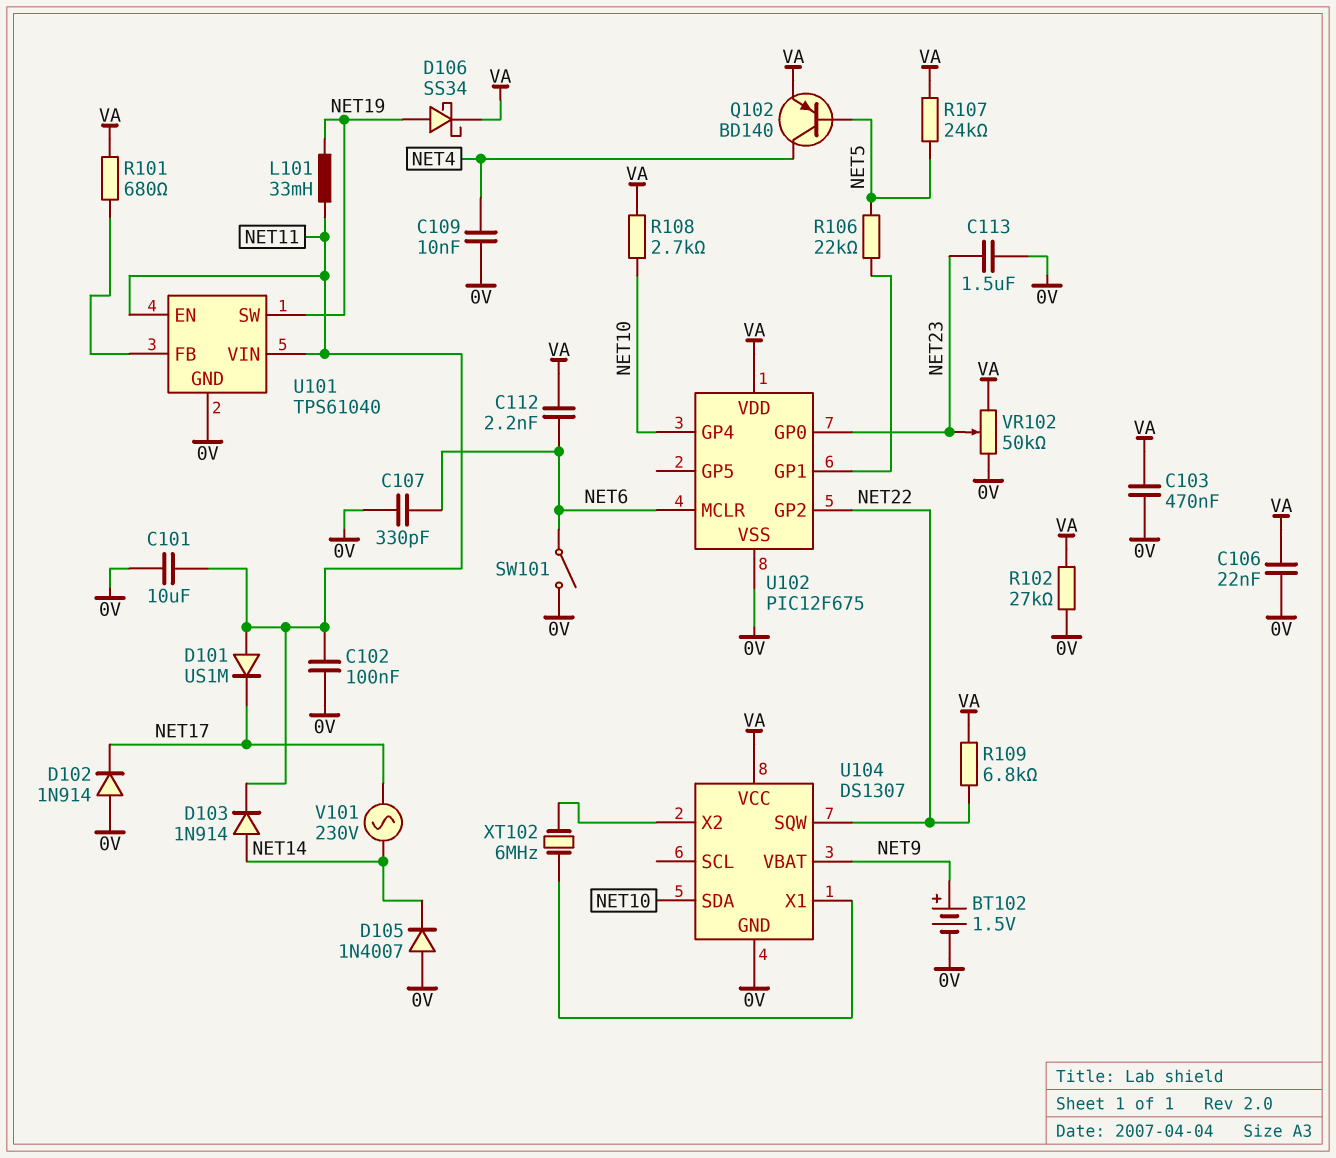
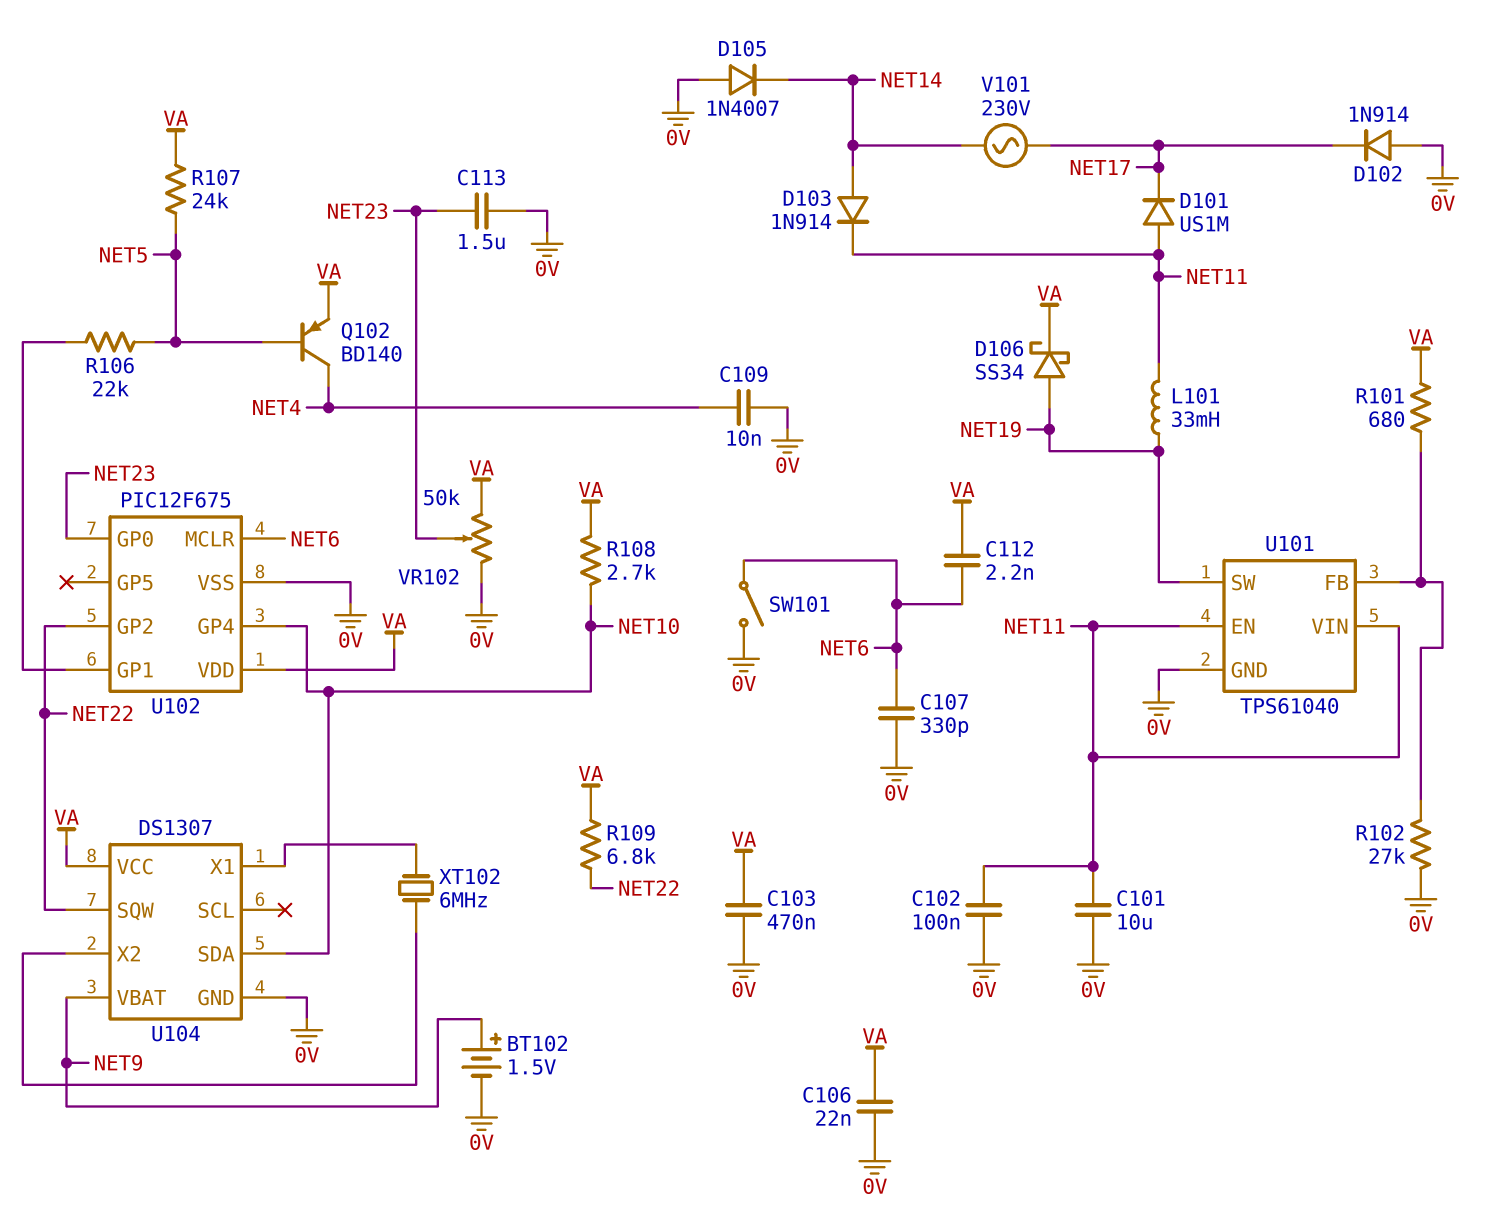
R102: 27k (0V, VA) -> 27k (0V, U101/FB)

